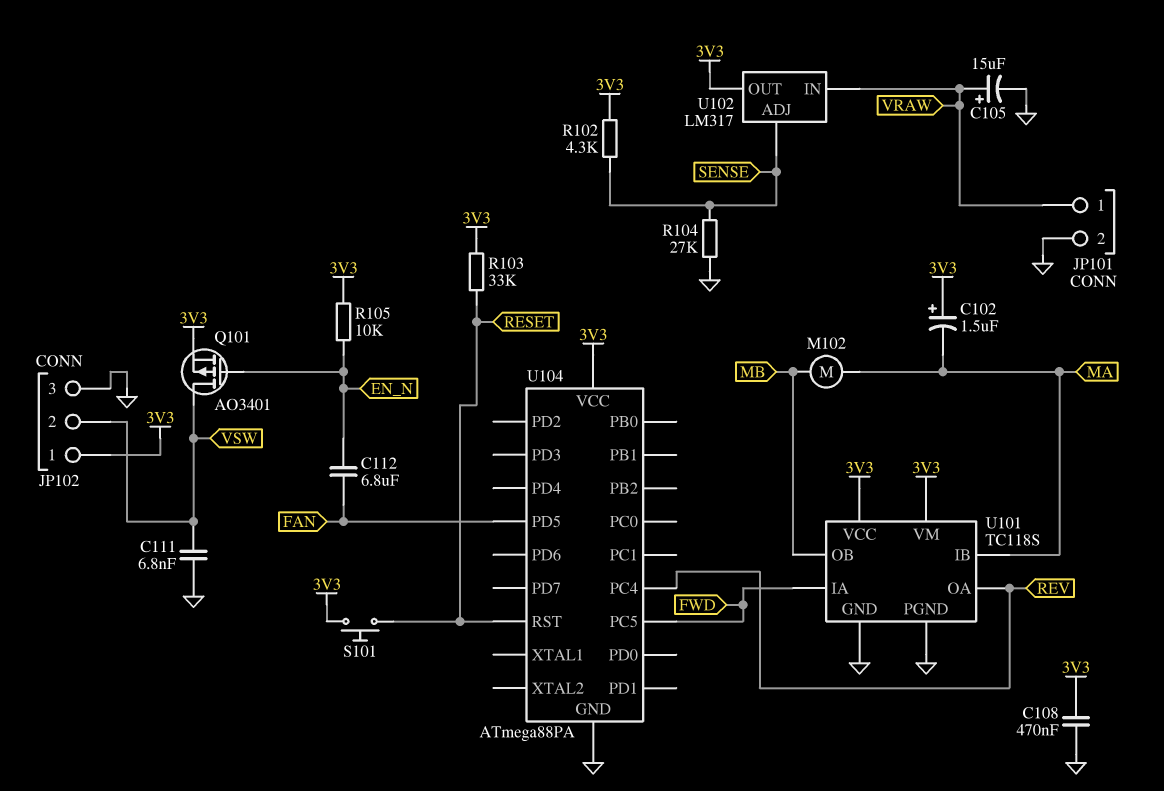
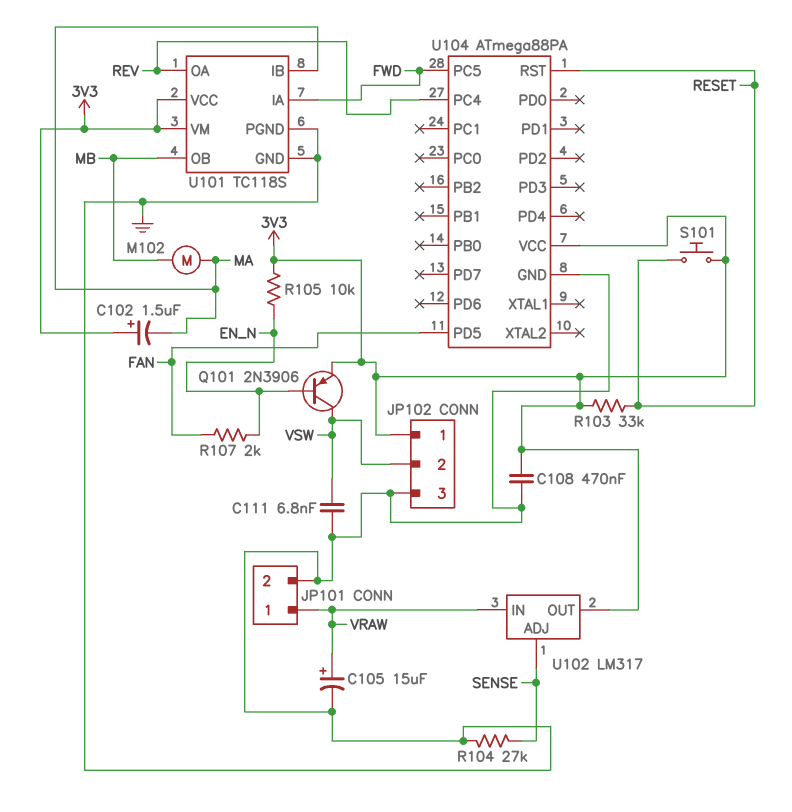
C112: 6.8uF (EN_N, FAN) -> none
Q101: PMOS AO3401 (G EN_N, D VSW, S 3V3) -> PNP 2N3906 (B EN_N, C VSW, E 3V3)
R102: 4.3k (3V3, SENSE) -> none
R107: none -> 2k (EN_N, FAN)

